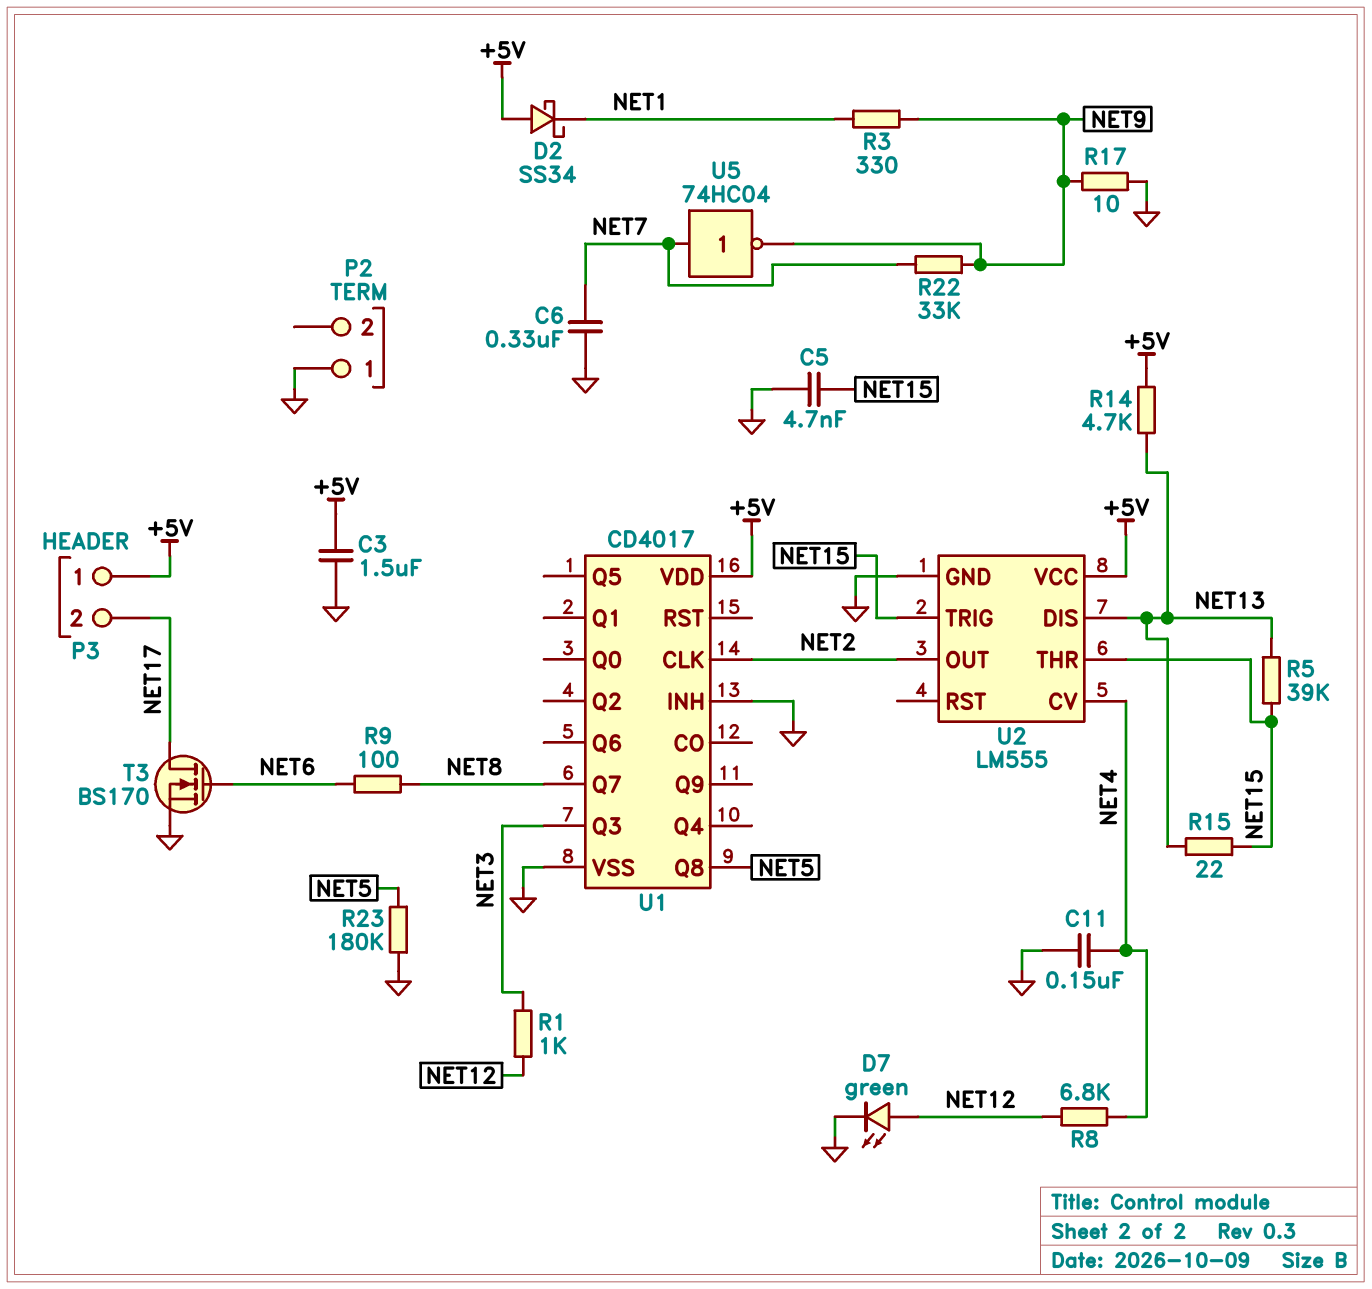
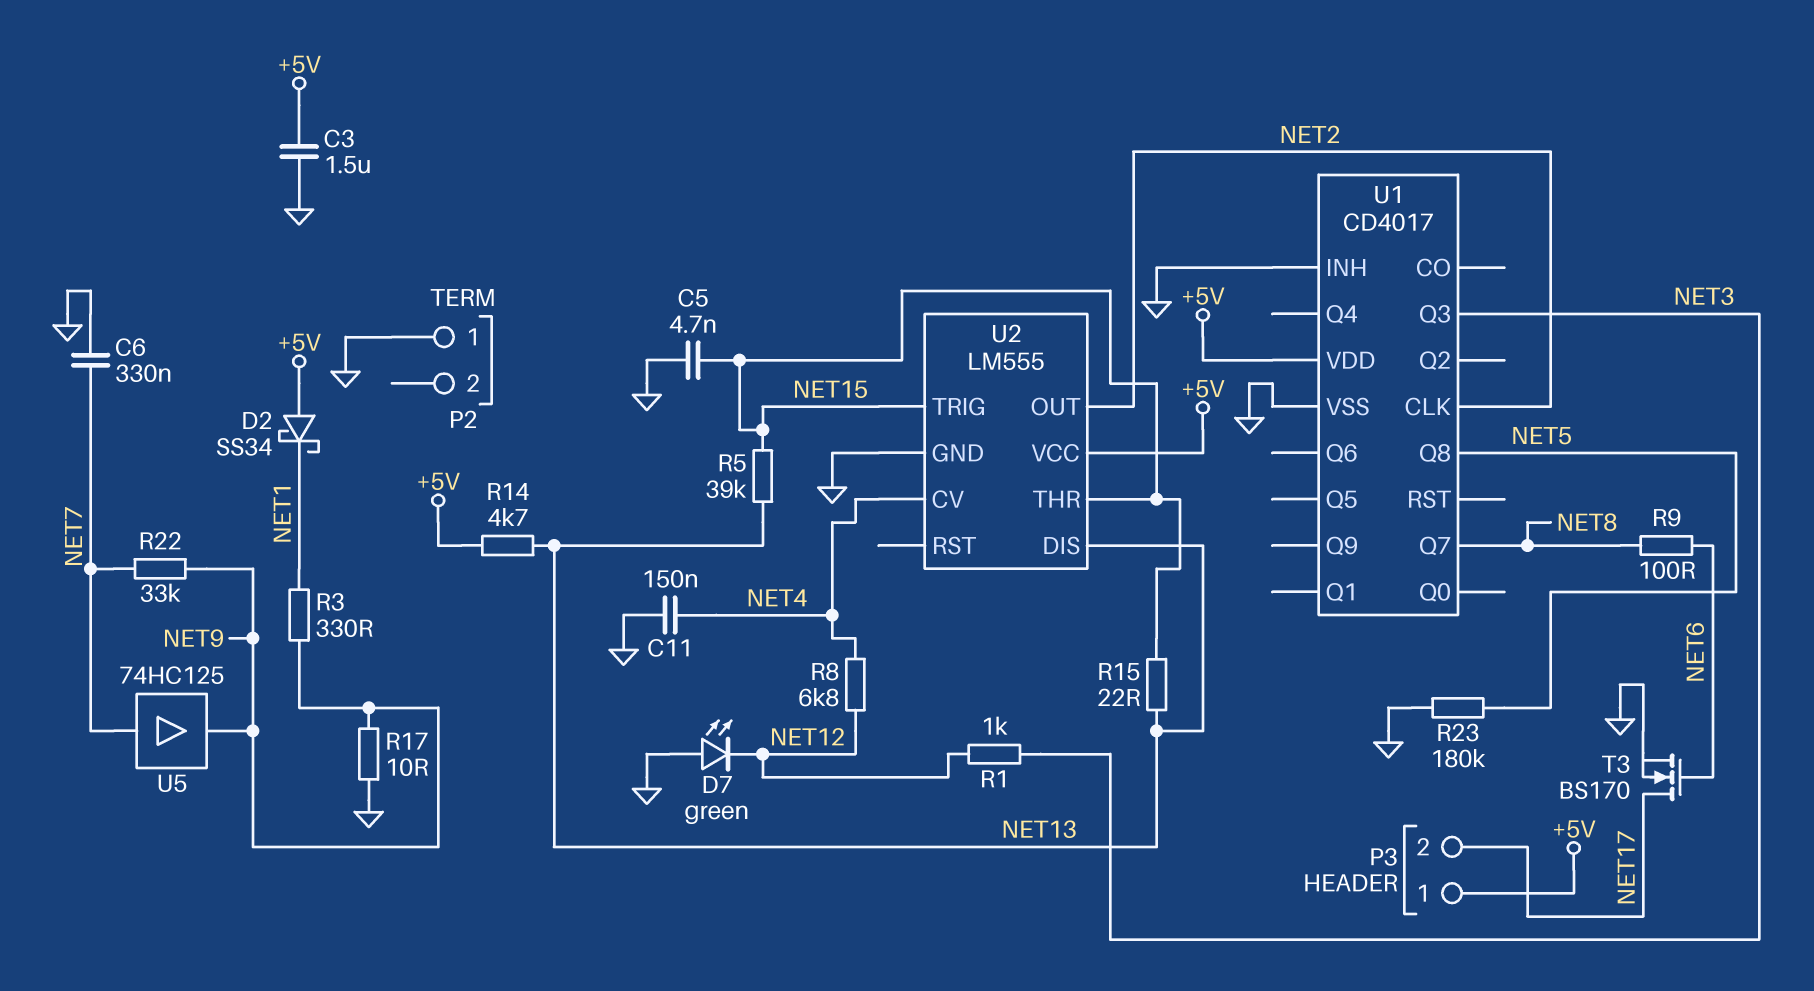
D7: LED green (A NET12, K GND) -> LED green (A GND, K NET12)
U5: NOT 74HC04 (in NET7, out NET9) -> buffer 74HC125 (in NET7, out NET9)

